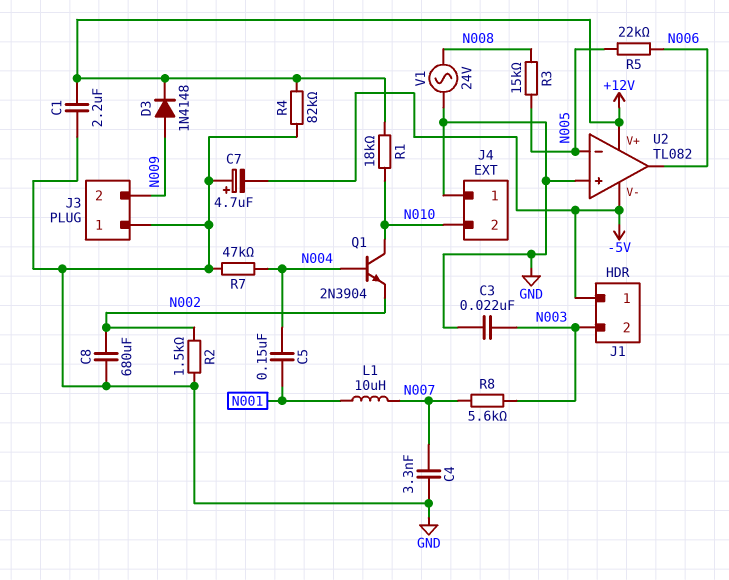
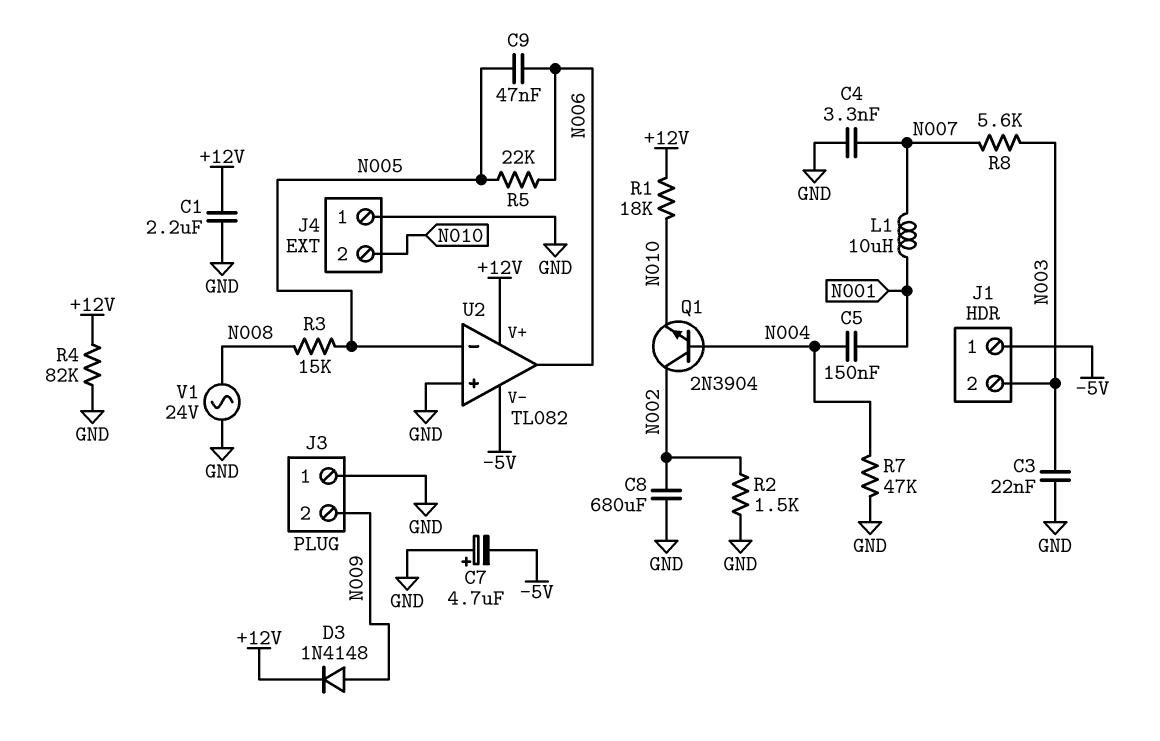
C9: none -> 47nF (N005, N006)
Q1: NPN 2N3904 (B N004, C N010, E N002) -> NPN 2N3904 (B N004, C N002, E N010)

